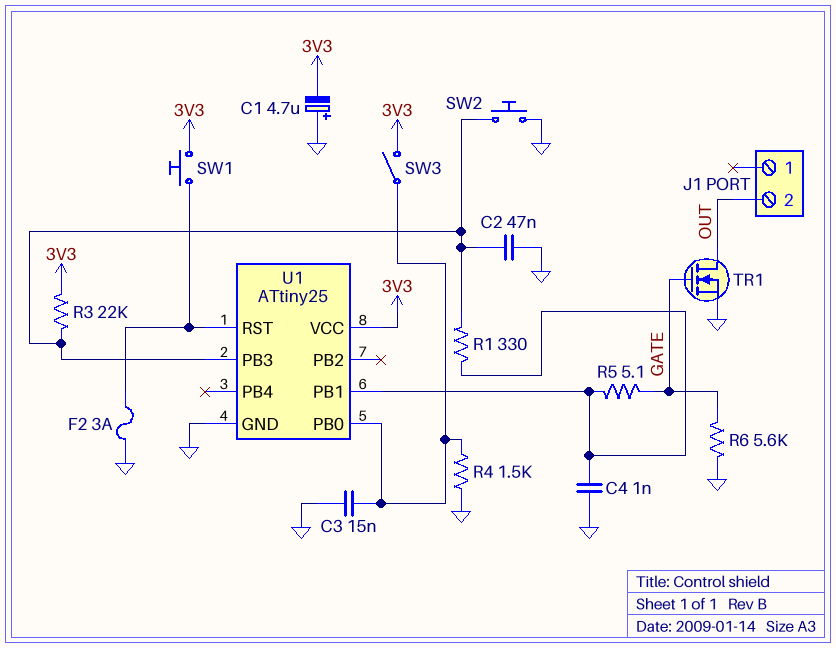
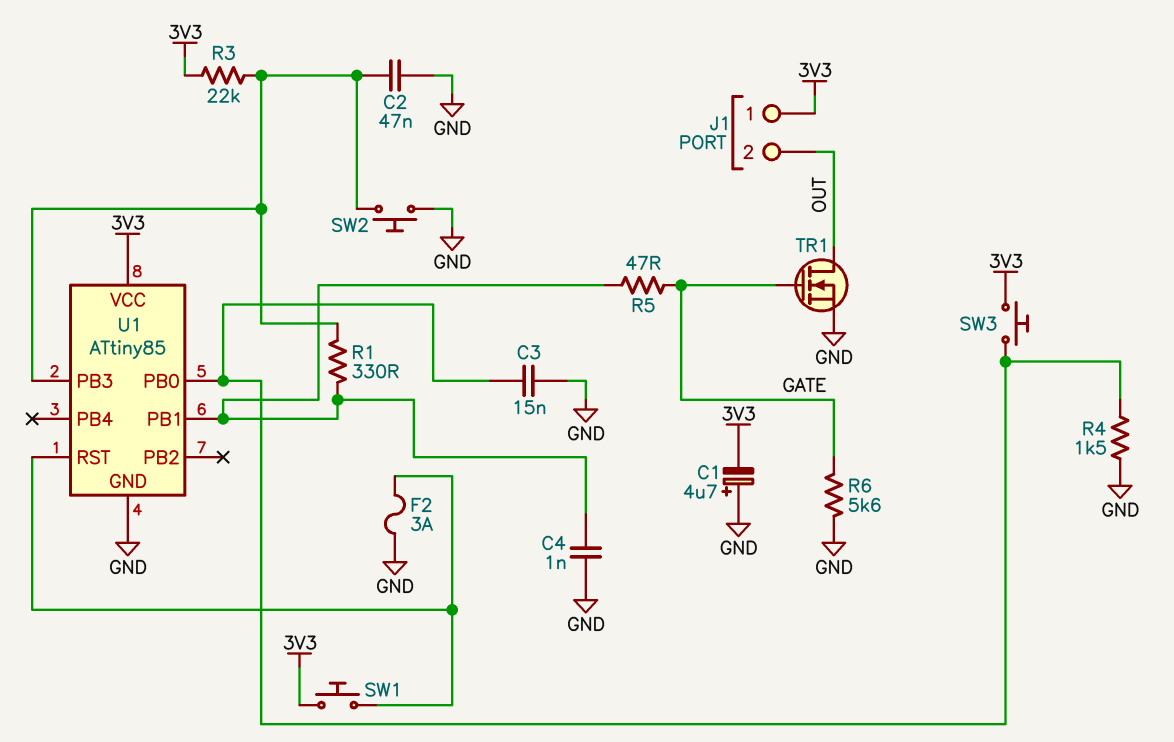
J1 pin 1: none -> 3V3
R5: 5.1 (GATE, U1/PB1) -> 47 (GATE, U1/PB1)
SW3: switch (3V3, U1/PB0) -> button (3V3, U1/PB0)
U1: ATtiny25 -> ATtiny85

